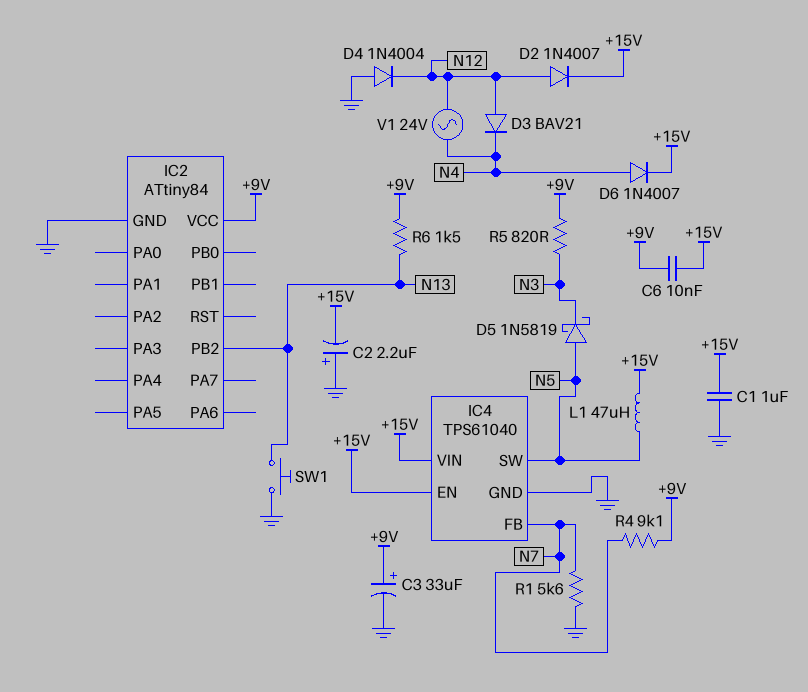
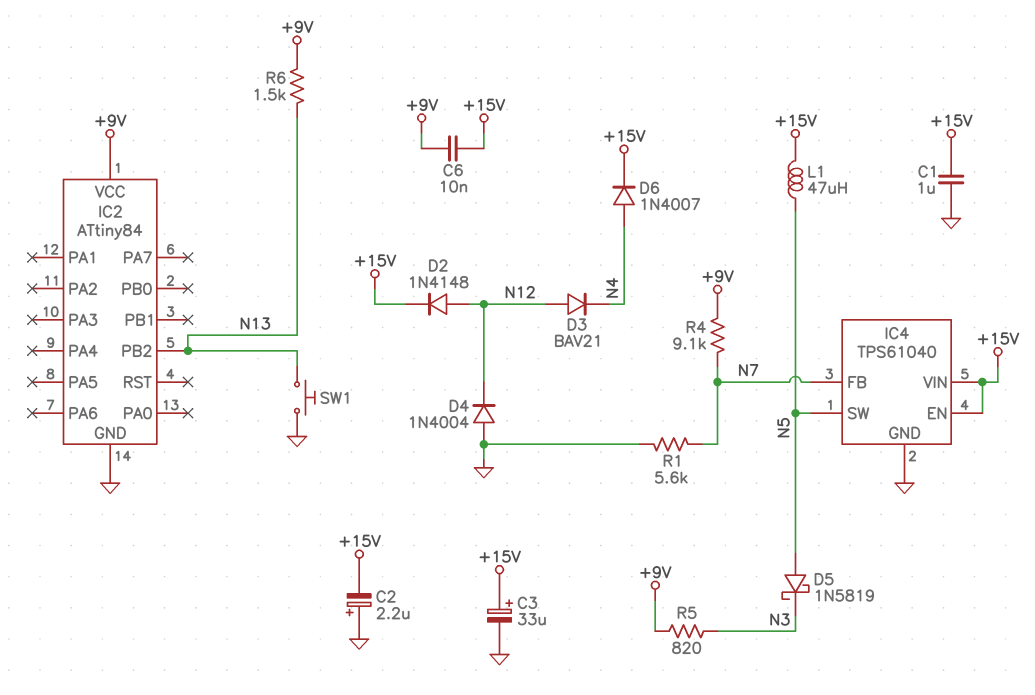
C3: 33uF (plus +9V, minus GND) -> 33uF (plus +15V, minus GND)
D2: diode 1N4007 (A N12, K +15V) -> diode 1N4148 (A N12, K +15V)
V1: AC 24V (N4, N12) -> none

